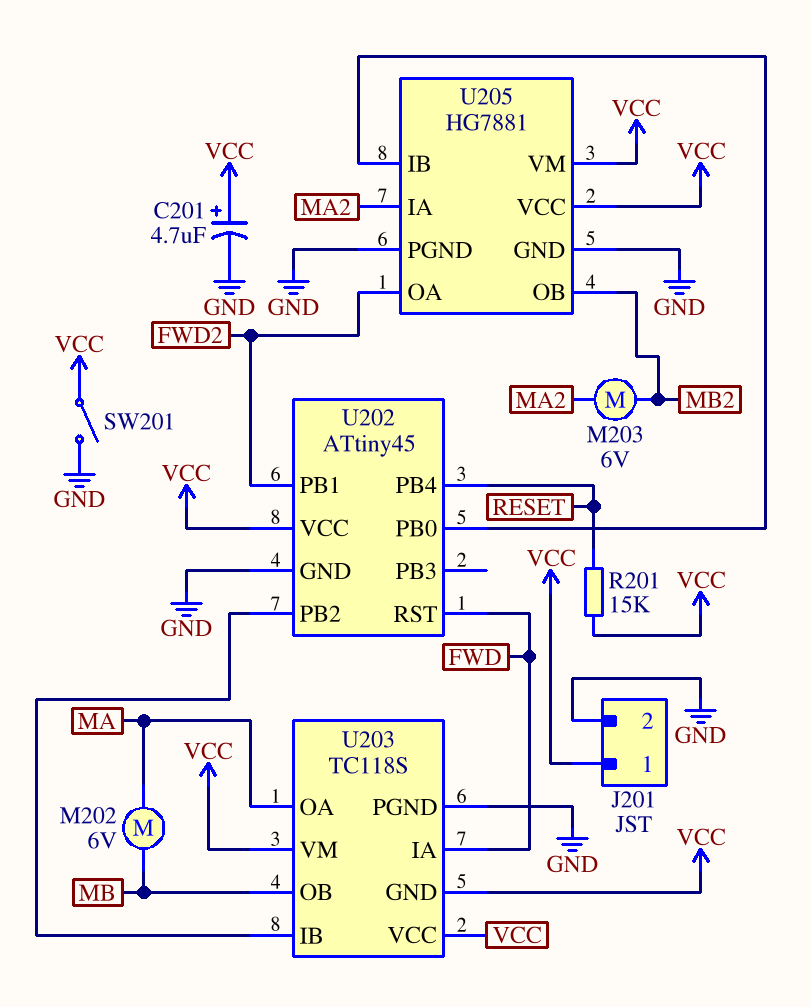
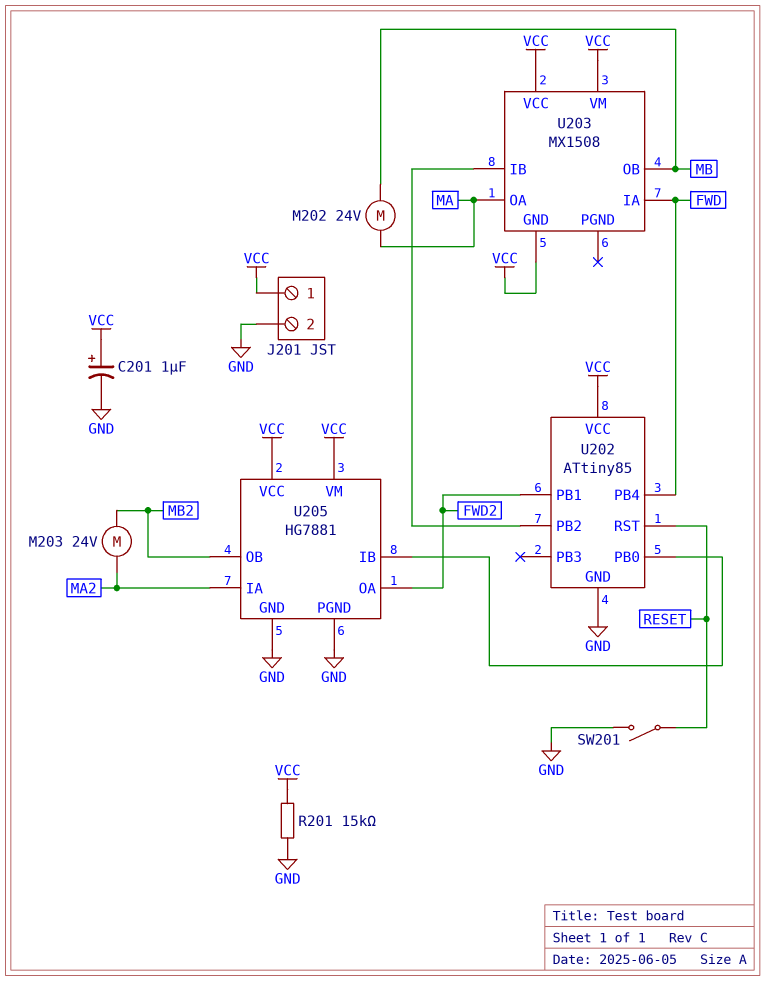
C201: 4.7uF (plus VCC, minus GND) -> 1uF (plus VCC, minus GND)
M202: motor 6V (MA, MB) -> motor 24V (MA, MB)
M203: motor 6V (MA2, MB2) -> motor 24V (MA2, MB2)
R201: 15k (RESET, VCC) -> 15k (GND, VCC)
SW201: switch (GND, VCC) -> switch (GND, RESET)
U202: ATtiny45 -> ATtiny85
U202 pin PB4: RESET -> FWD
U202 pin RST: FWD -> RESET
U203: TC118S -> MX1508
U203 pin PGND: GND -> none

